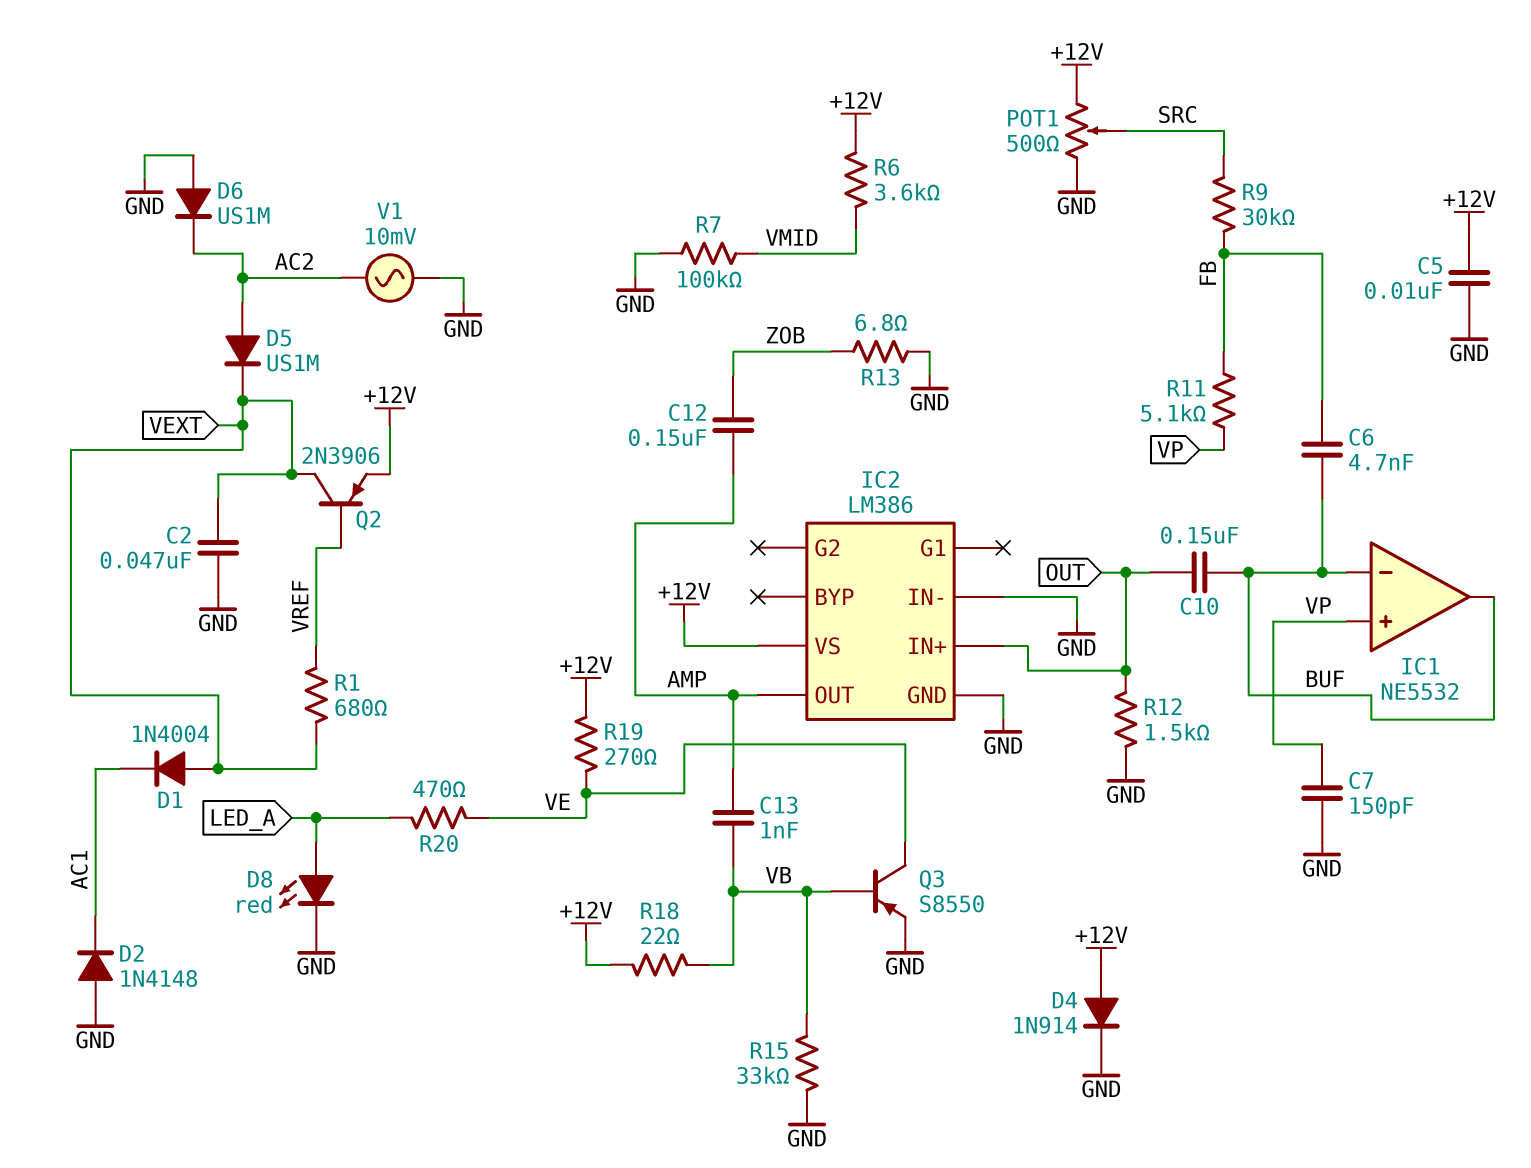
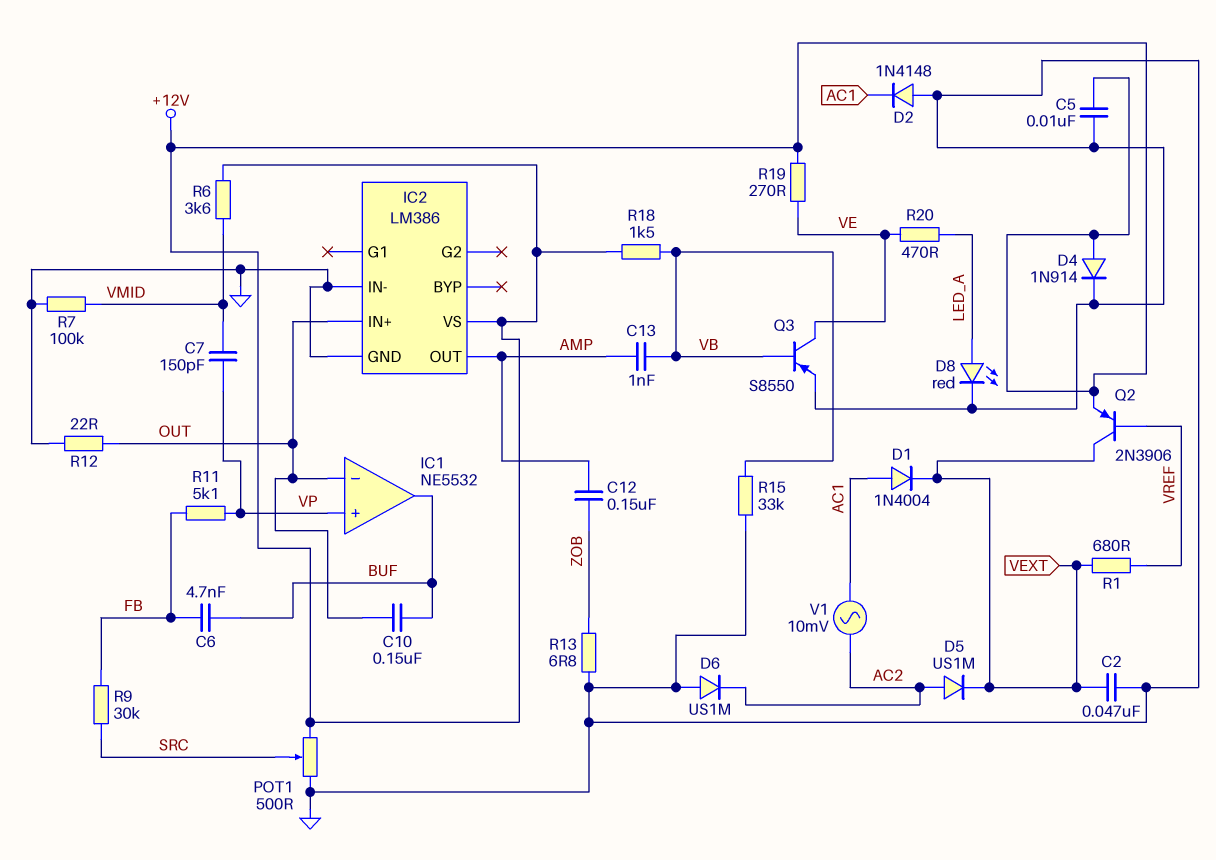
C7: 150pF (GND, VP) -> 150pF (VMID, VP)
D1: diode 1N4004 (A VEXT, K AC1) -> diode 1N4004 (A AC1, K VEXT)
IC1 pin in-: BUF -> OUT
R12: 1.5k (GND, OUT) -> 22 (GND, OUT)
R18: 22 (+12V, VB) -> 1.5k (+12V, VB)
V1: AC 10mV (AC2, GND) -> AC 10mV (AC1, AC2)

